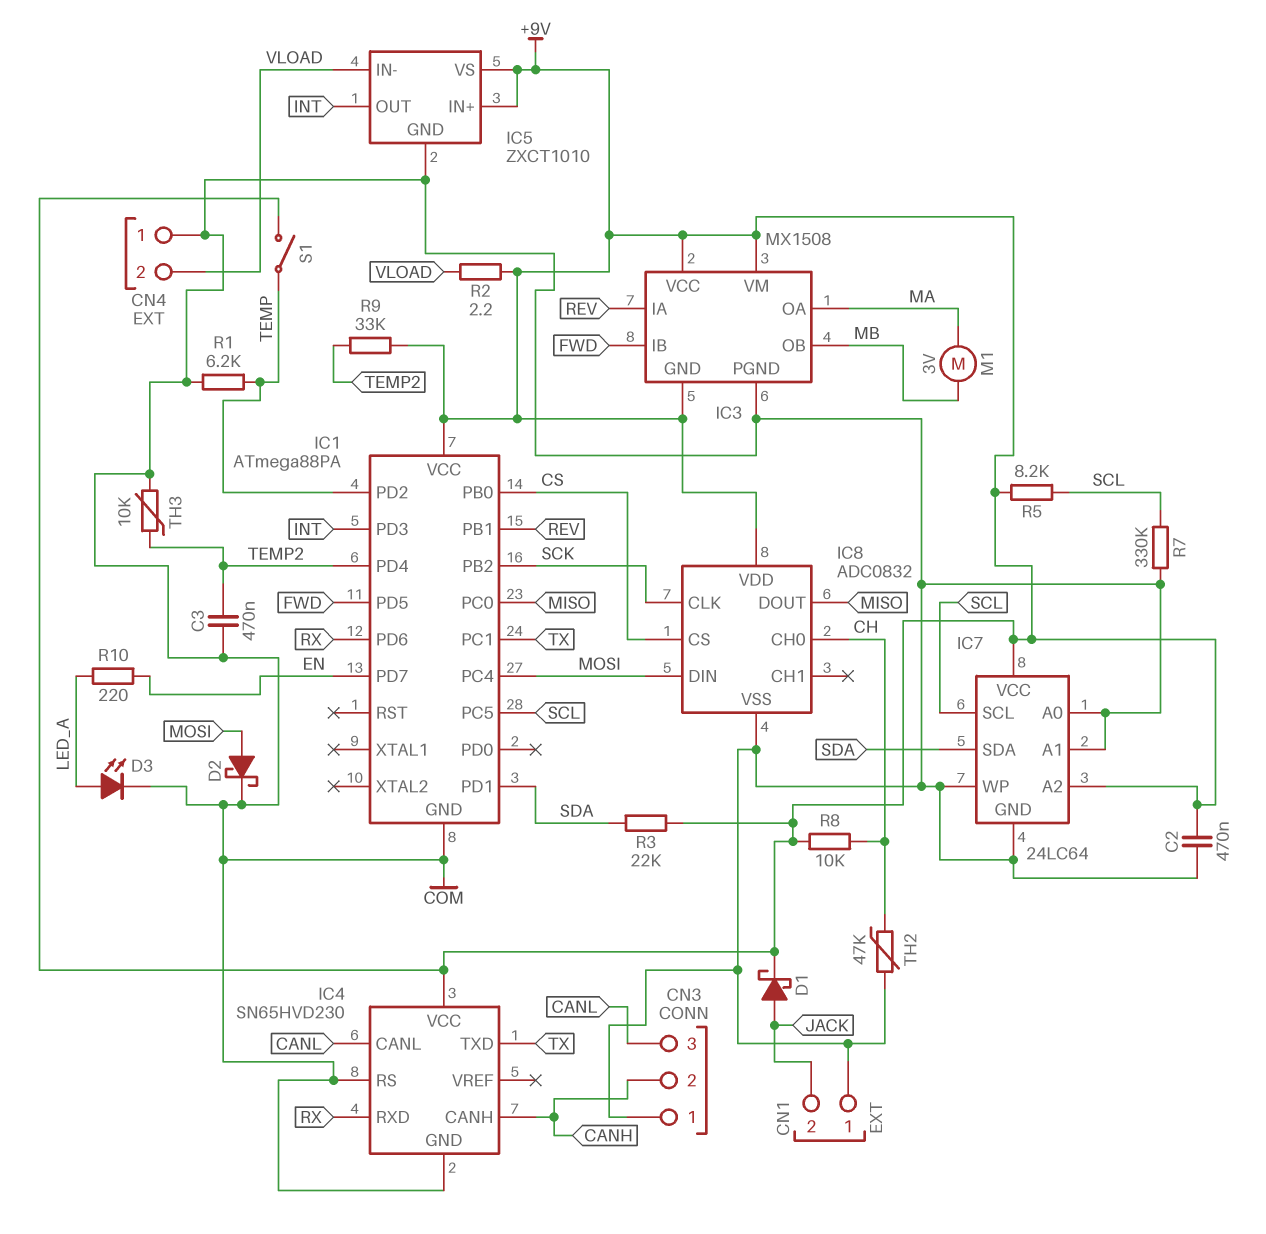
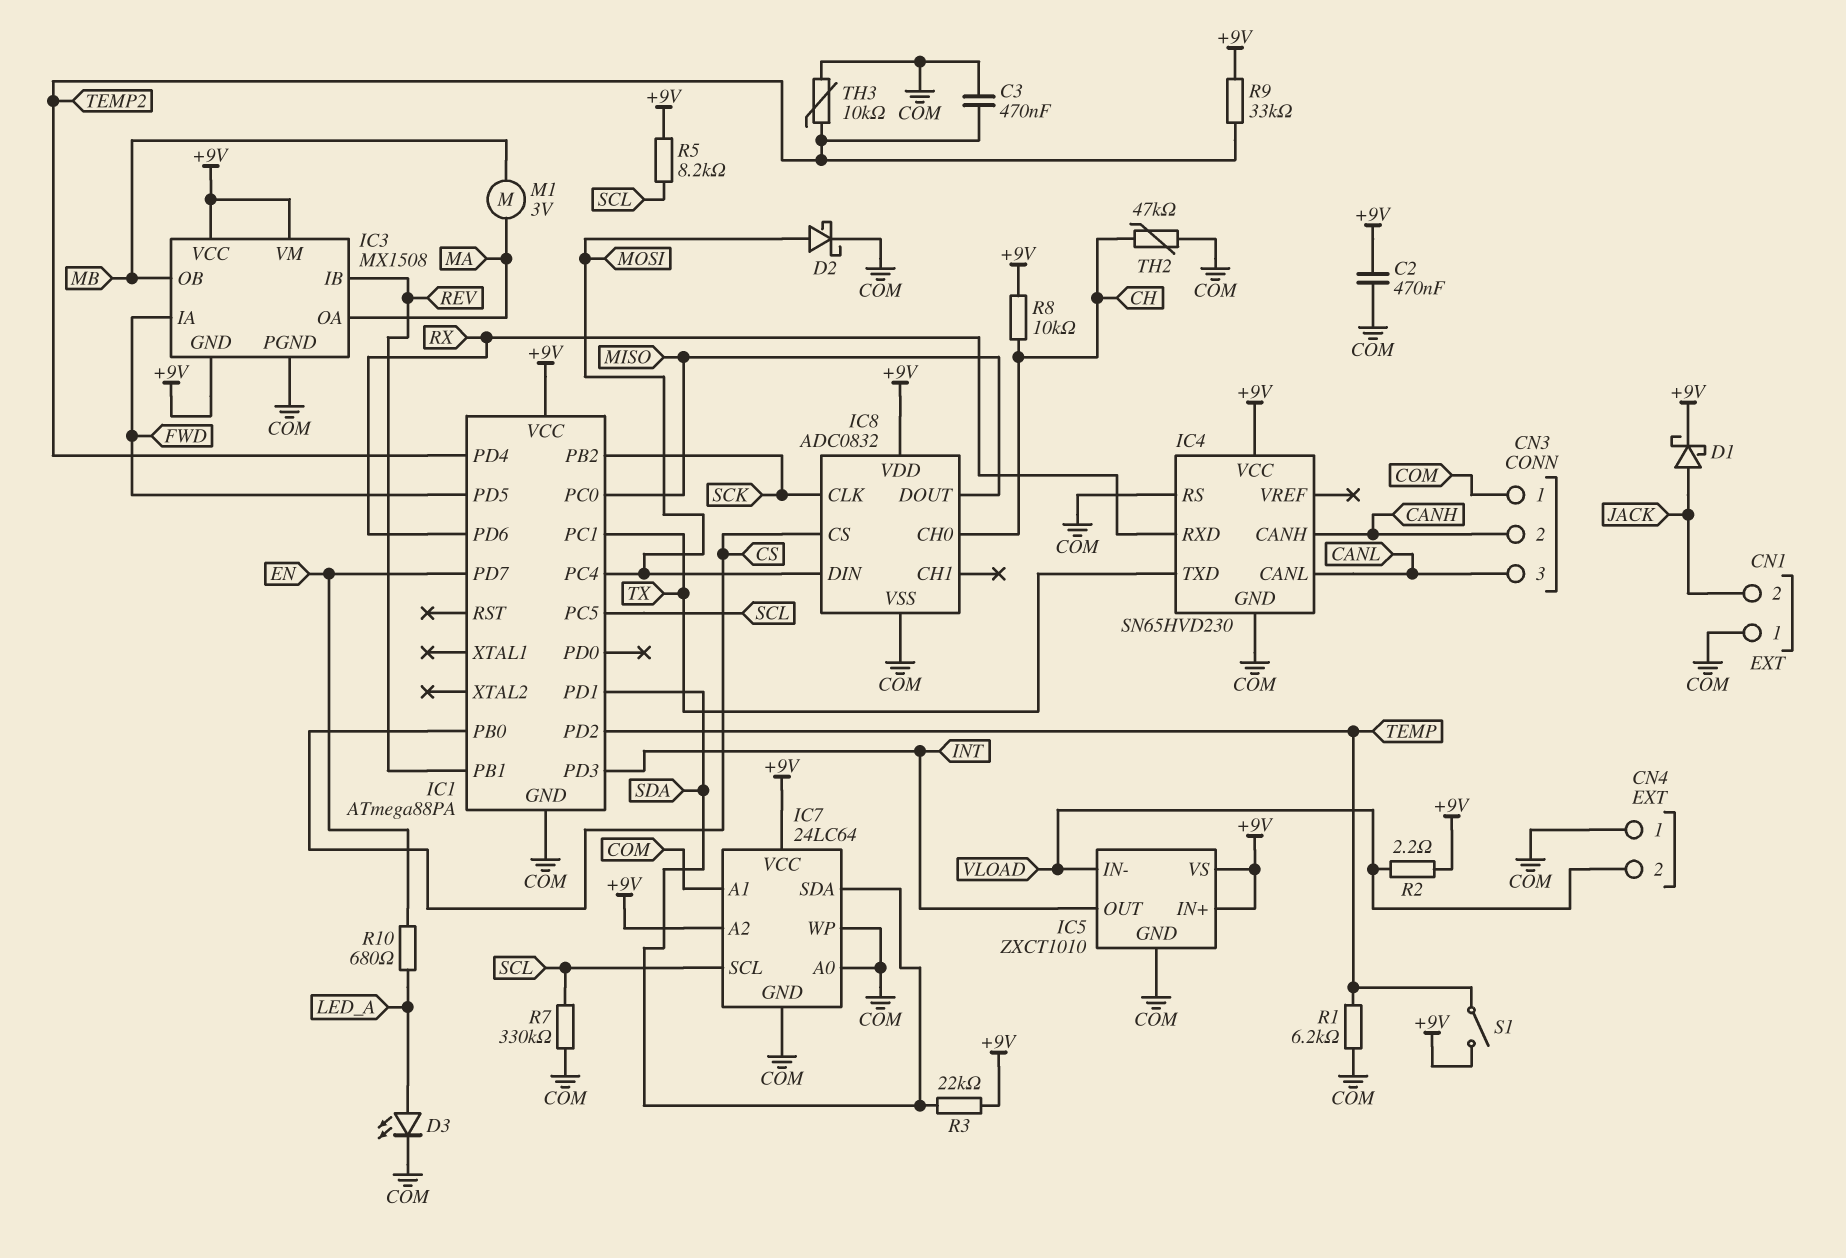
IC3 pin IA: REV -> FWD
IC3 pin IB: FWD -> REV
R10: 220 (EN, LED_A) -> 680 (EN, LED_A)

